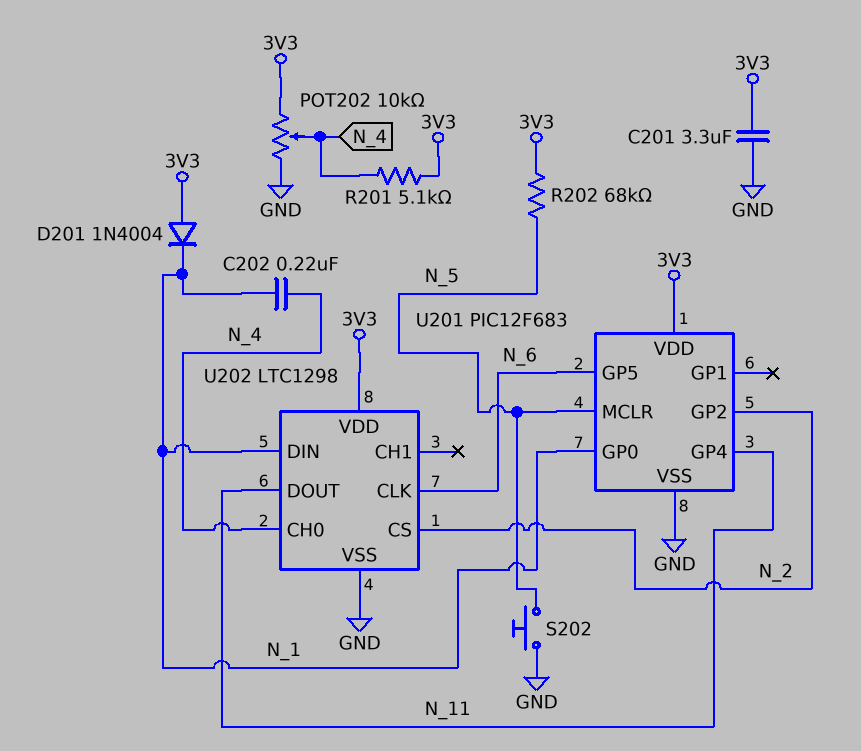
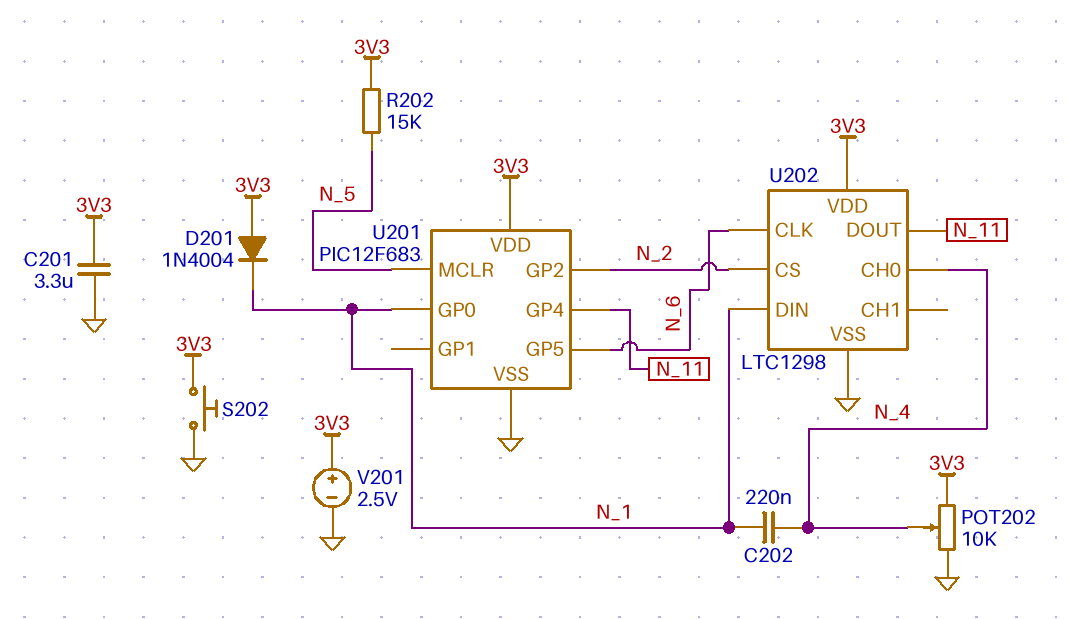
R201: 5.1k (3V3, N_4) -> none
R202: 68k (3V3, N_5) -> 15k (3V3, N_5)
S202: button (GND, N_5) -> button (3V3, GND)
V201: none -> 2.5V (plus 3V3, minus GND)

